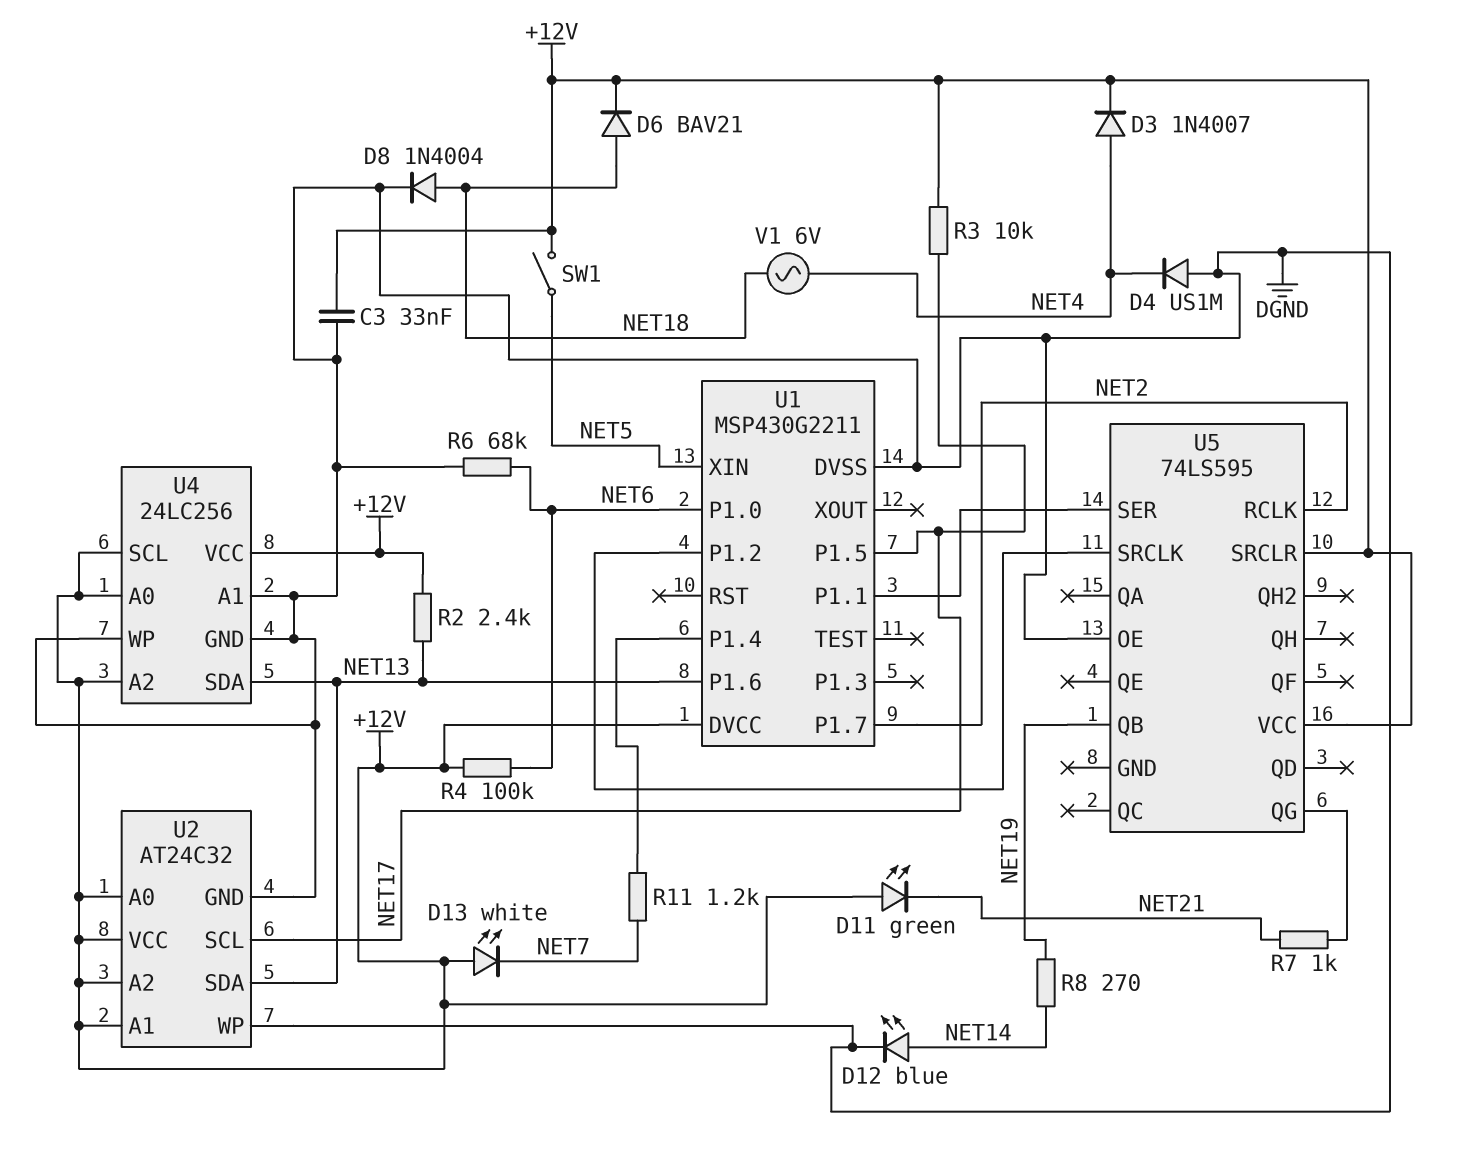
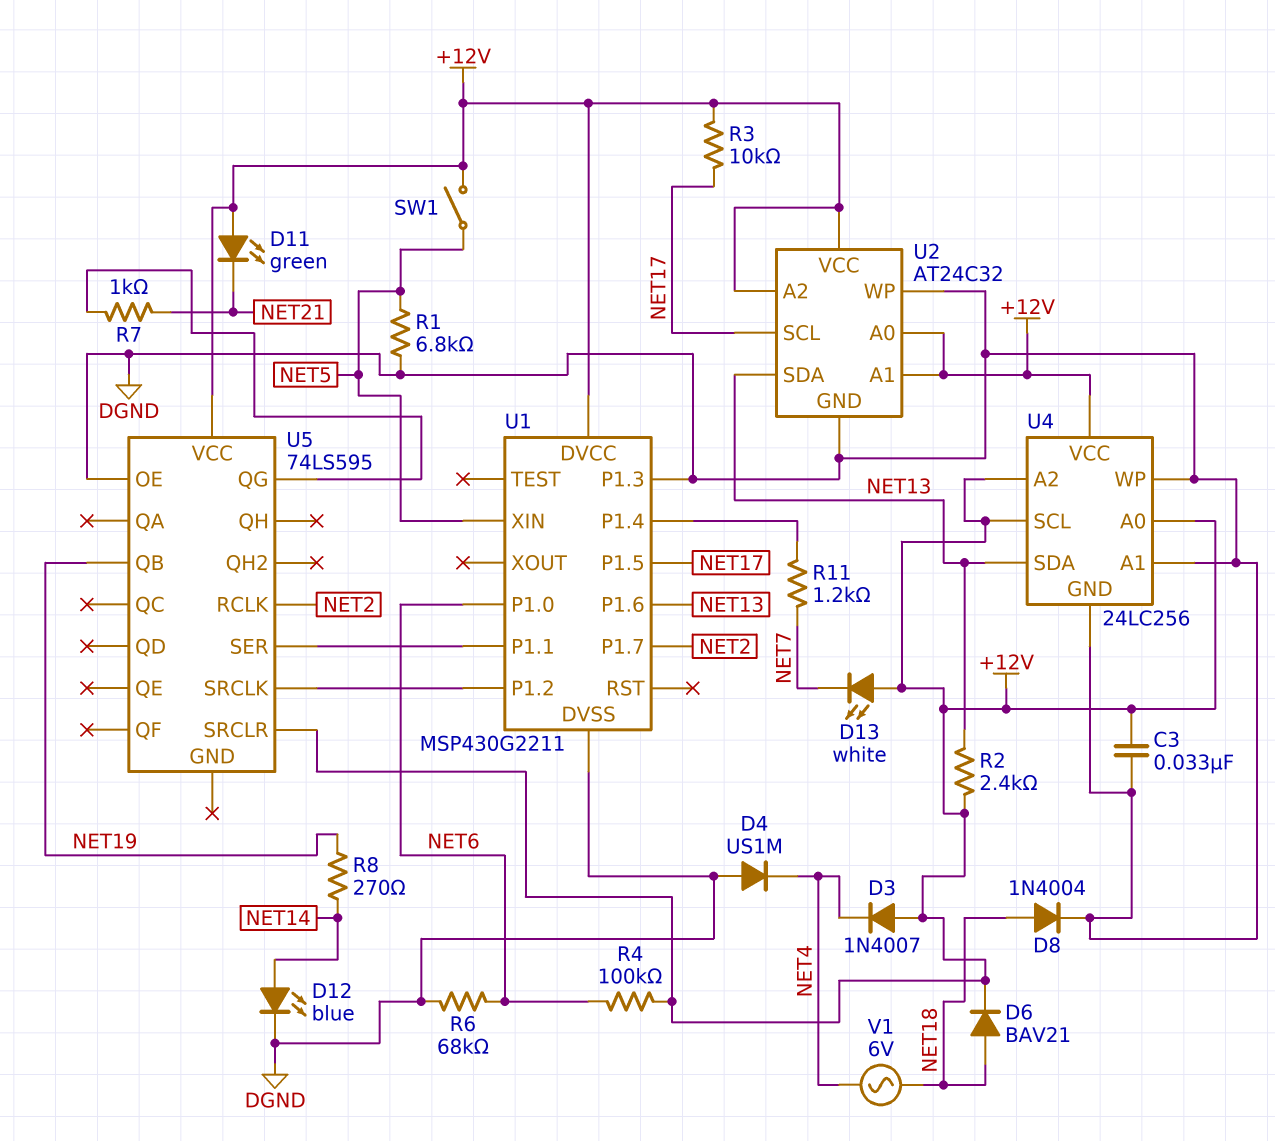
D3: diode 1N4007 (A NET4, K +12V) -> diode 1N4007 (A +12V, K NET4)
R1: none -> 6.8k (DGND, NET5)
U1 pin P1.3: none -> DGND

